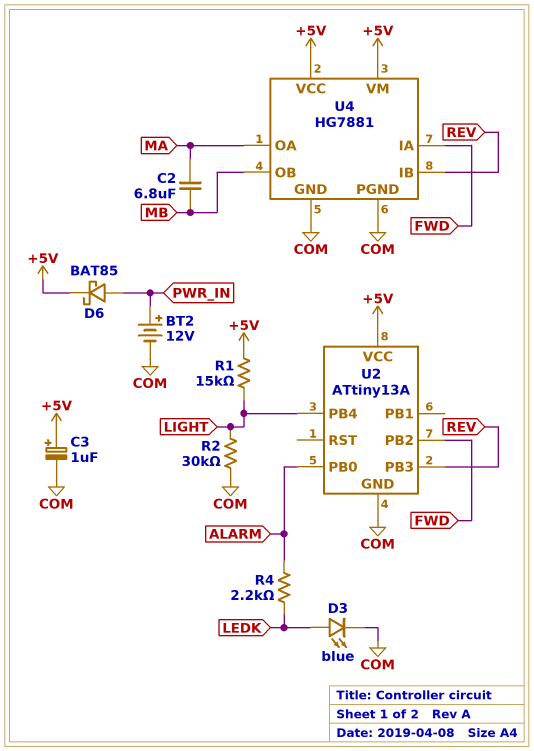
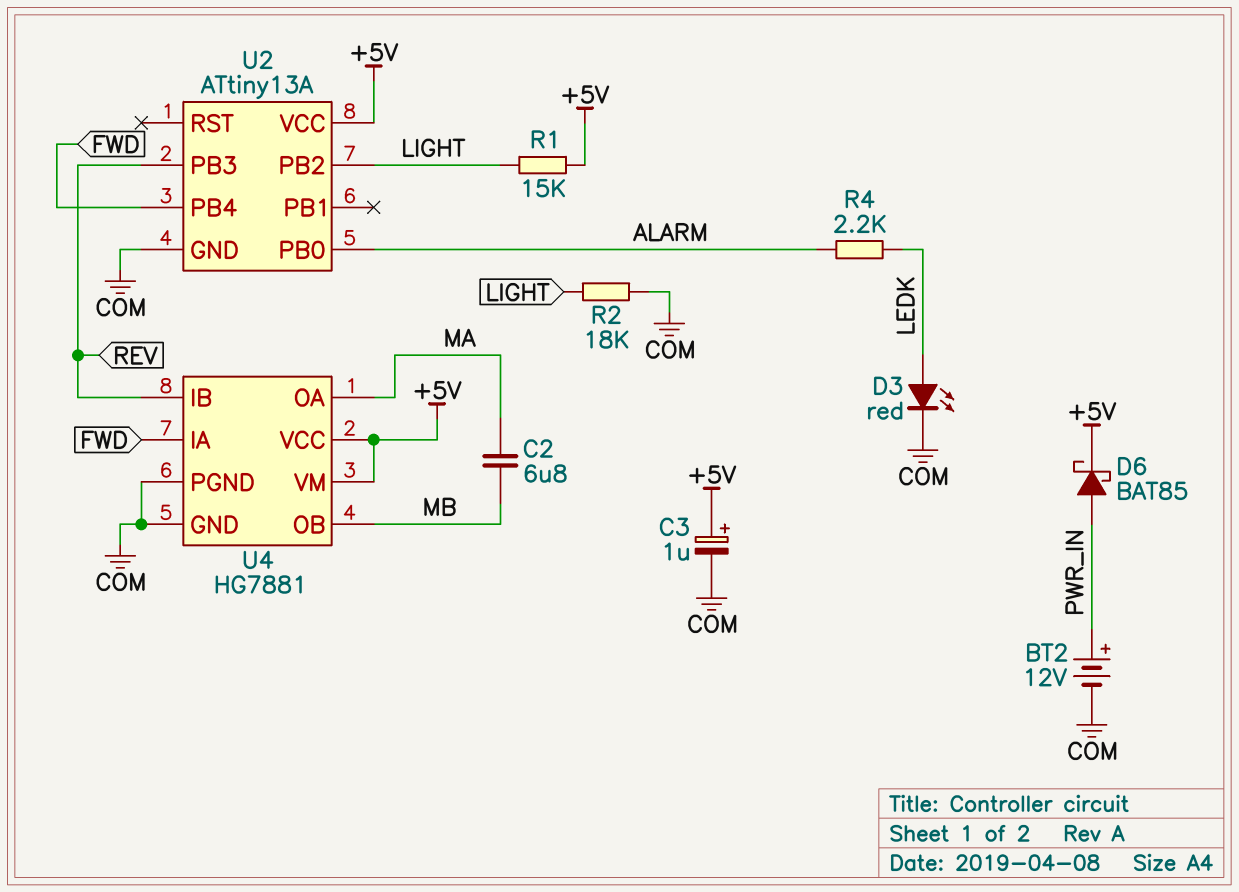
D3: LED blue (A LEDK, K COM) -> LED red (A LEDK, K COM)
R2: 30k (COM, LIGHT) -> 18k (COM, LIGHT)
U2 pin PB2: FWD -> LIGHT
U2 pin PB4: LIGHT -> FWD

